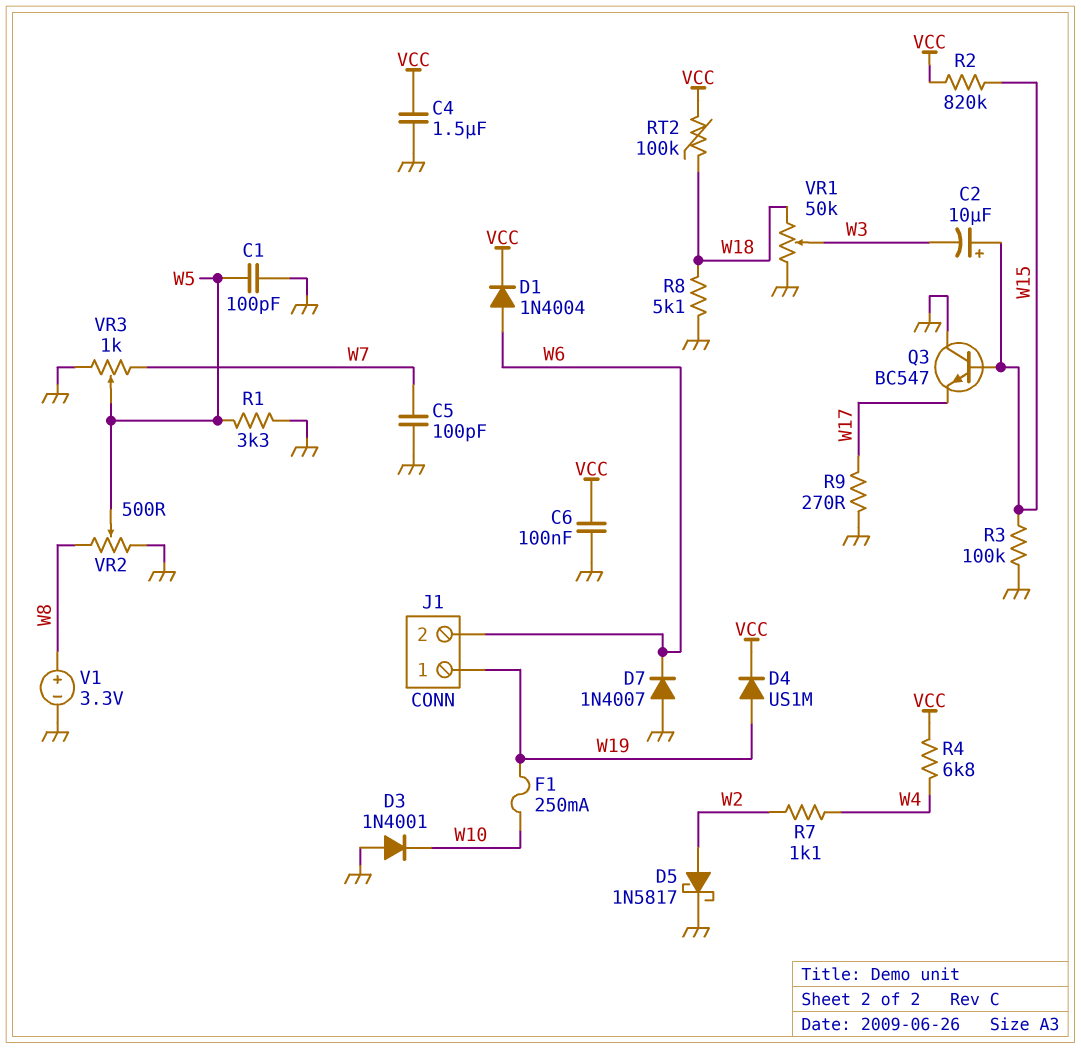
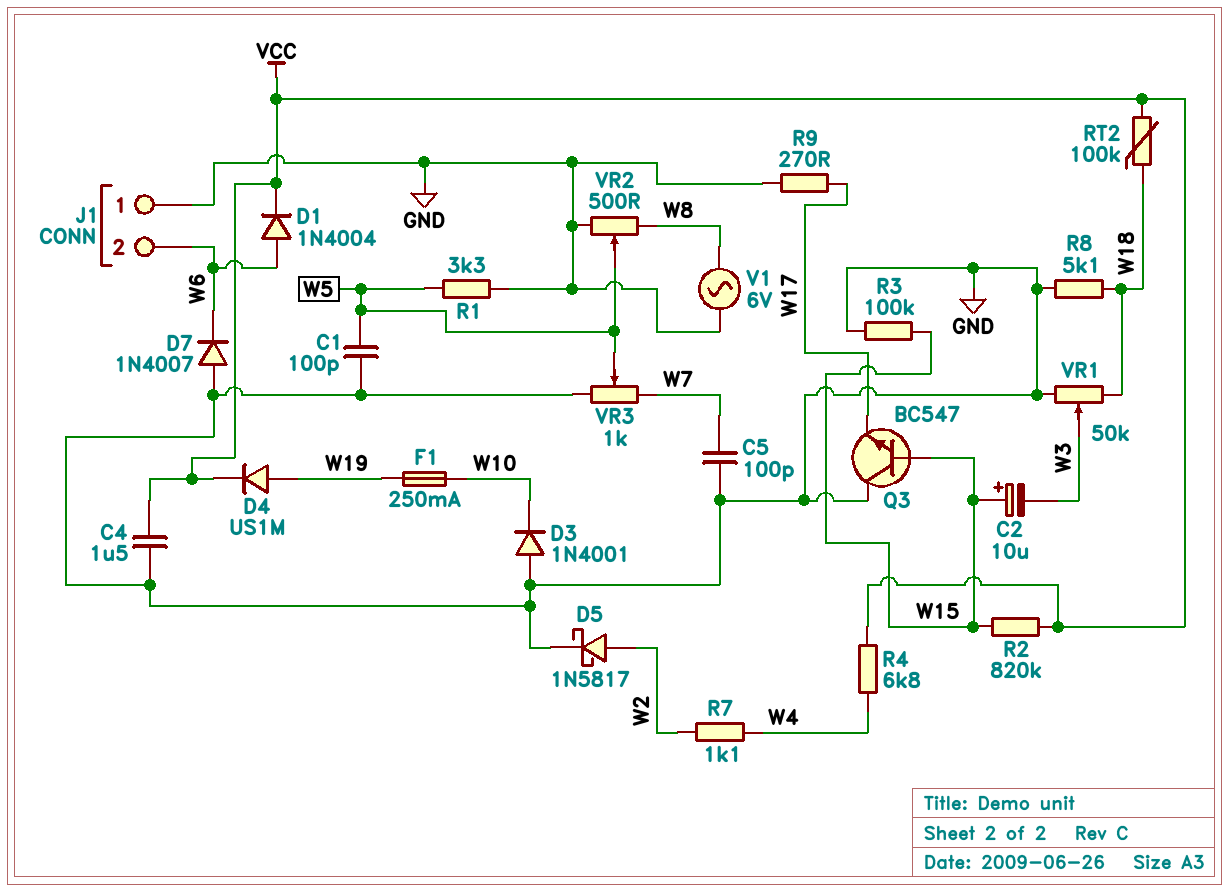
C6: 100nF (GND, VCC) -> none
J1 pin 1: W19 -> GND
V1: 3.3V (plus W8, minus GND) -> AC 6V (GND, W8)

